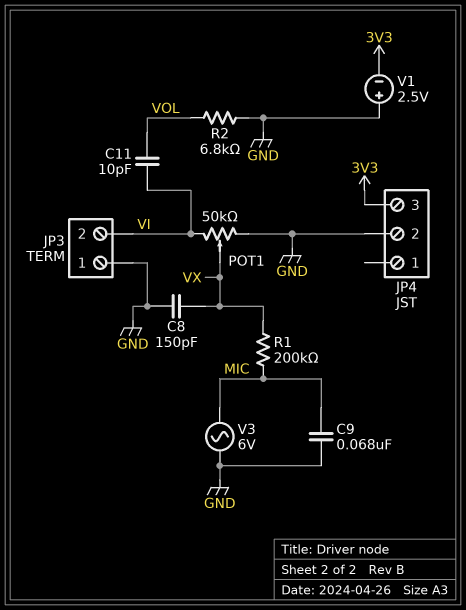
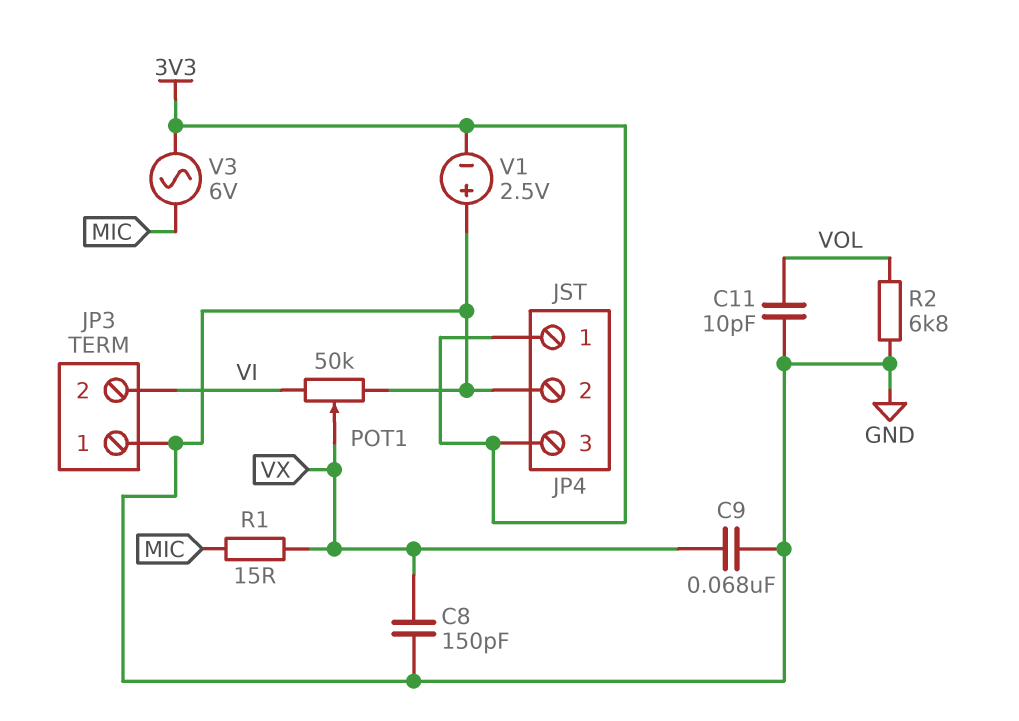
C9: 68nF (GND, MIC) -> 68nF (GND, VX)
C11: 10pF (VI, VOL) -> 10pF (GND, VOL)
JP4 pin 1: none -> 3V3
R1: 200k (MIC, VX) -> 15 (MIC, VX)
V3: AC 6V (GND, MIC) -> AC 6V (3V3, MIC)

